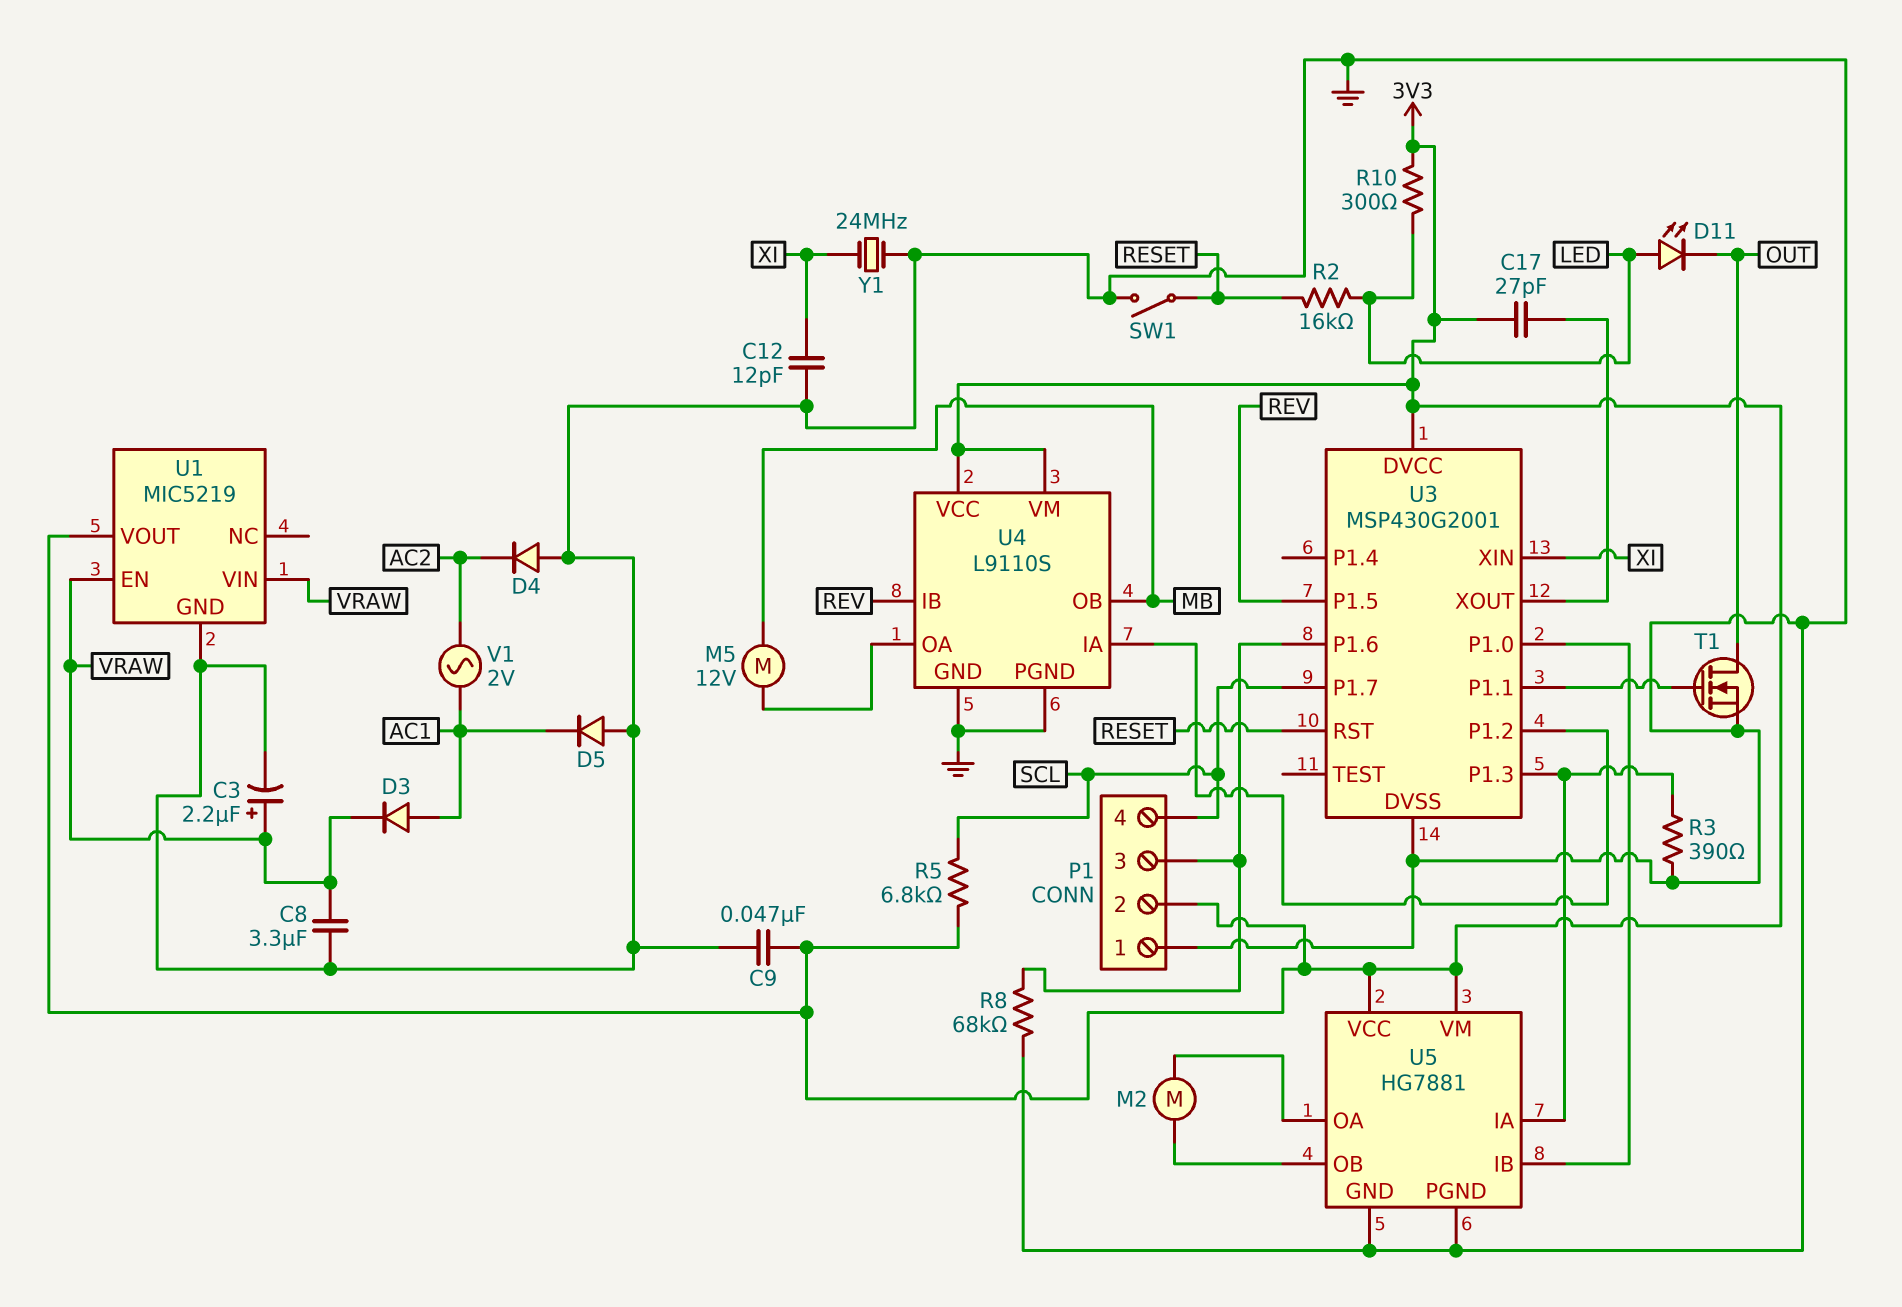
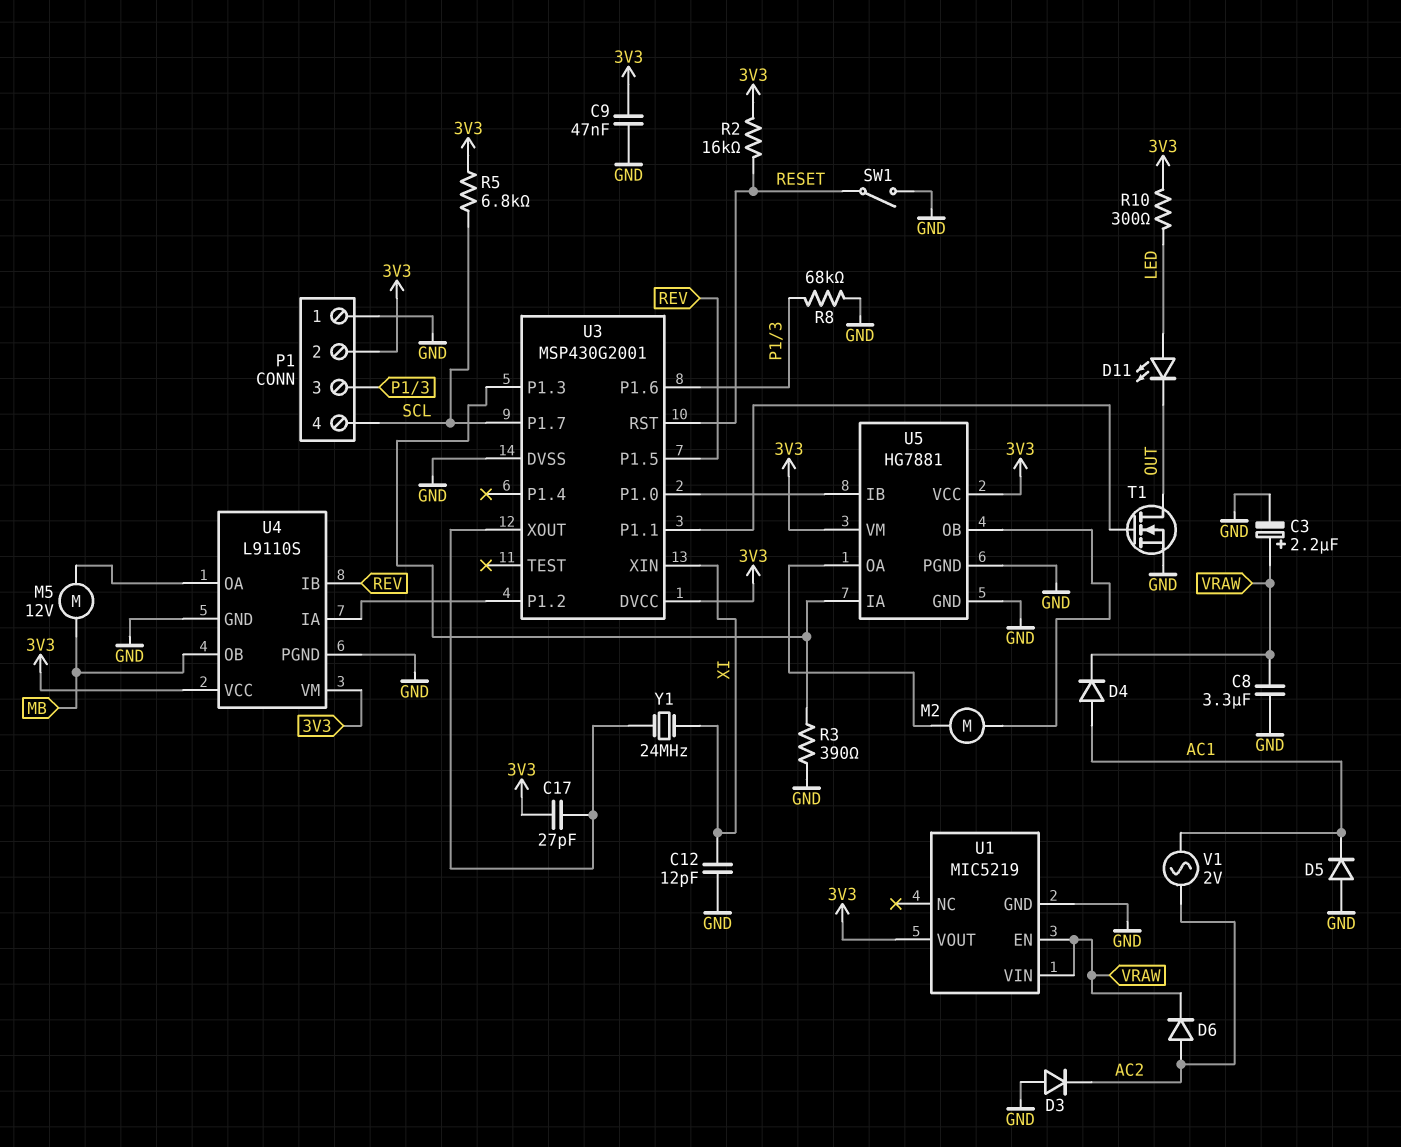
D3: diode (A AC1, K VRAW) -> diode (A GND, K AC2)
D4: diode (A GND, K AC2) -> diode (A AC1, K VRAW)
D6: none -> diode (A AC2, K VRAW)
R2: 16k (LED, RESET) -> 16k (3V3, RESET)
Y1: 24MHz (GND, XI) -> 24MHz (U3/XOUT, XI)

